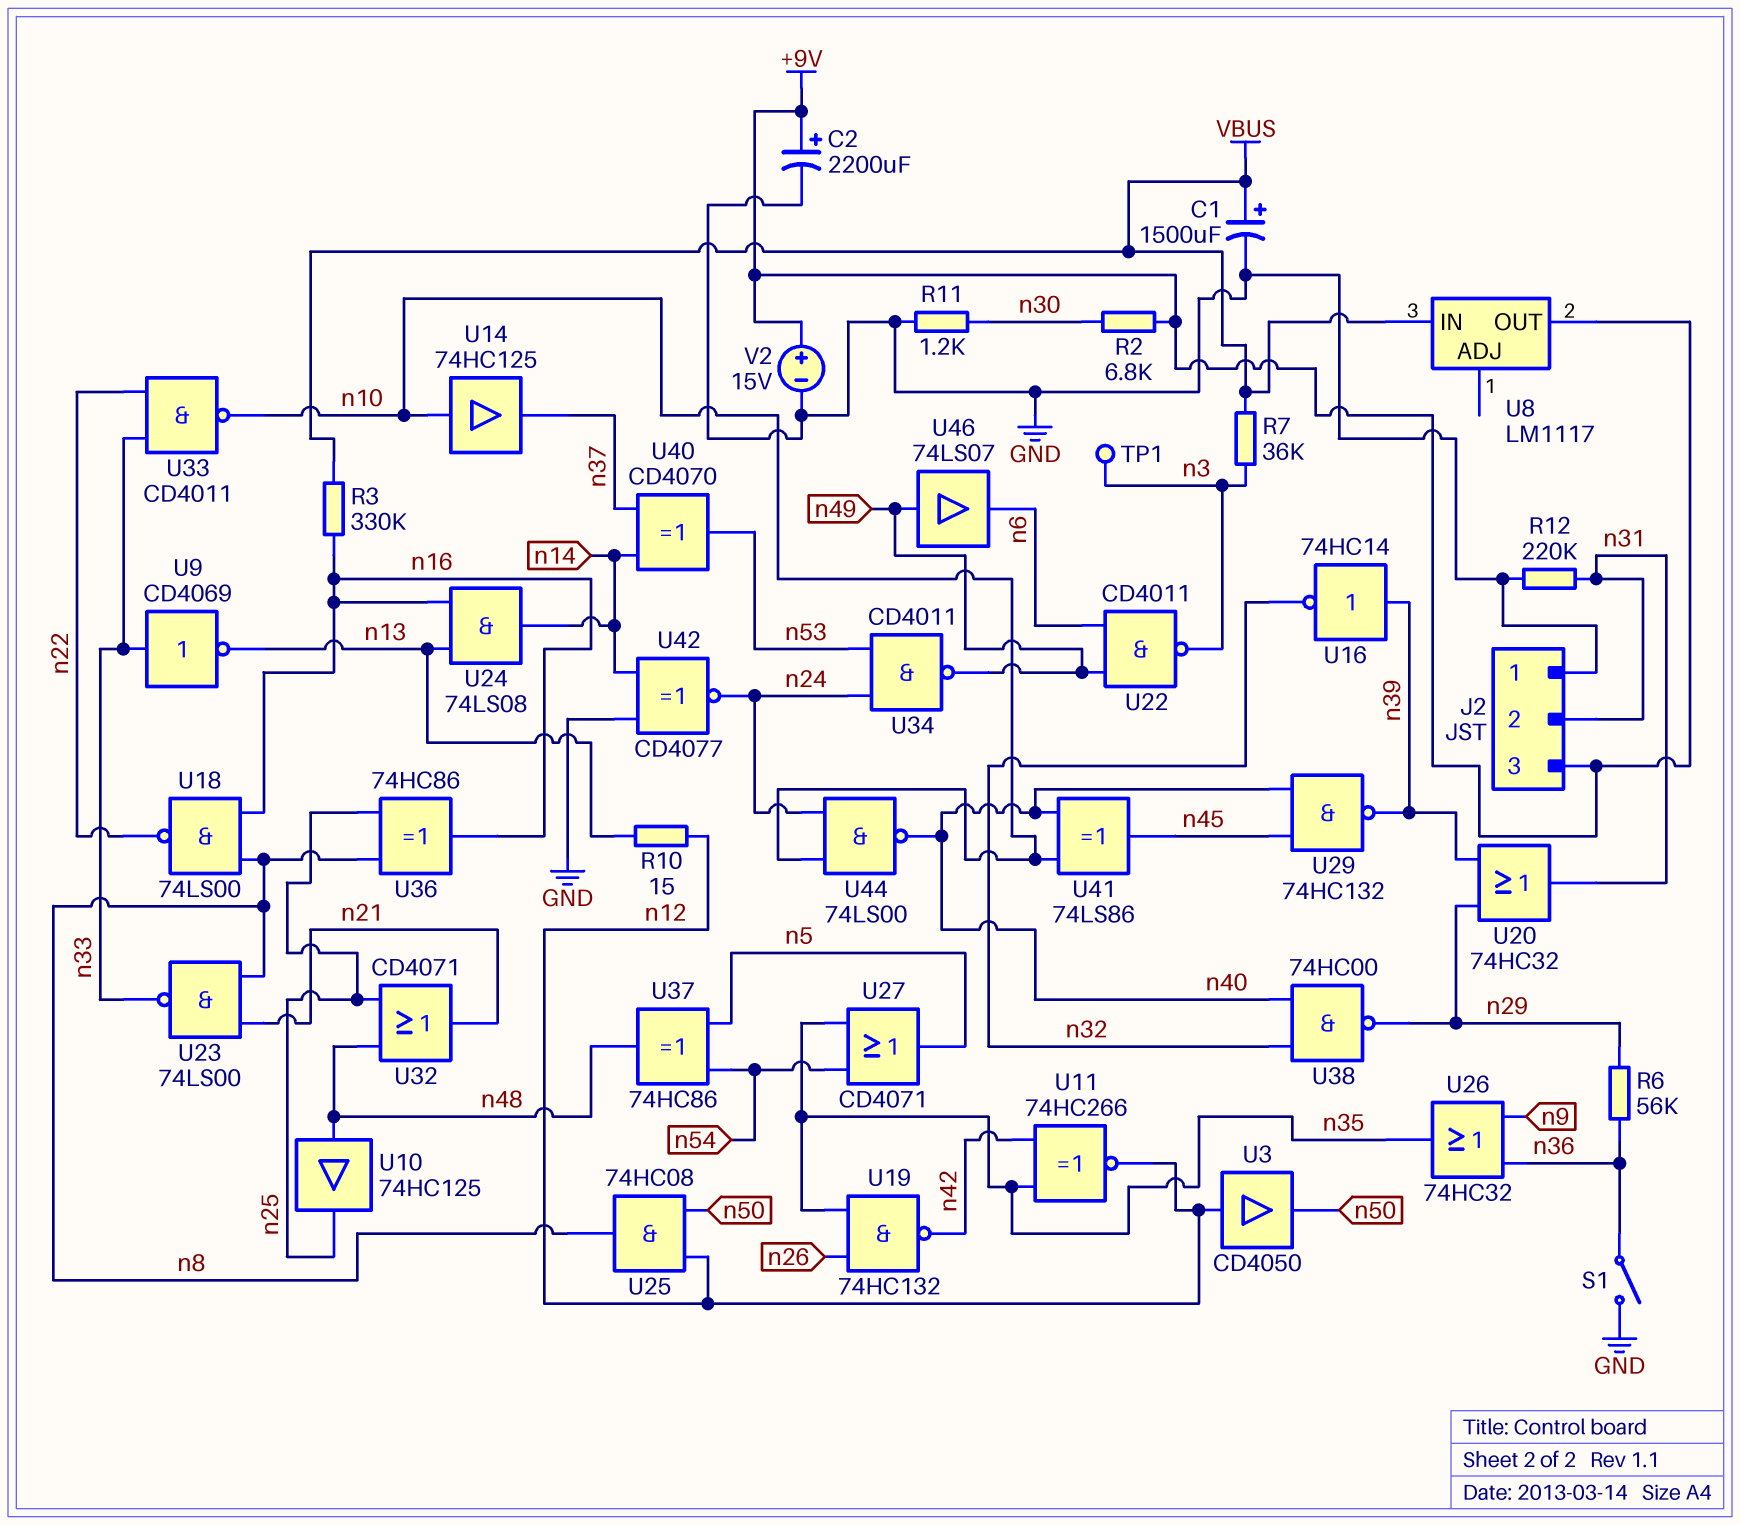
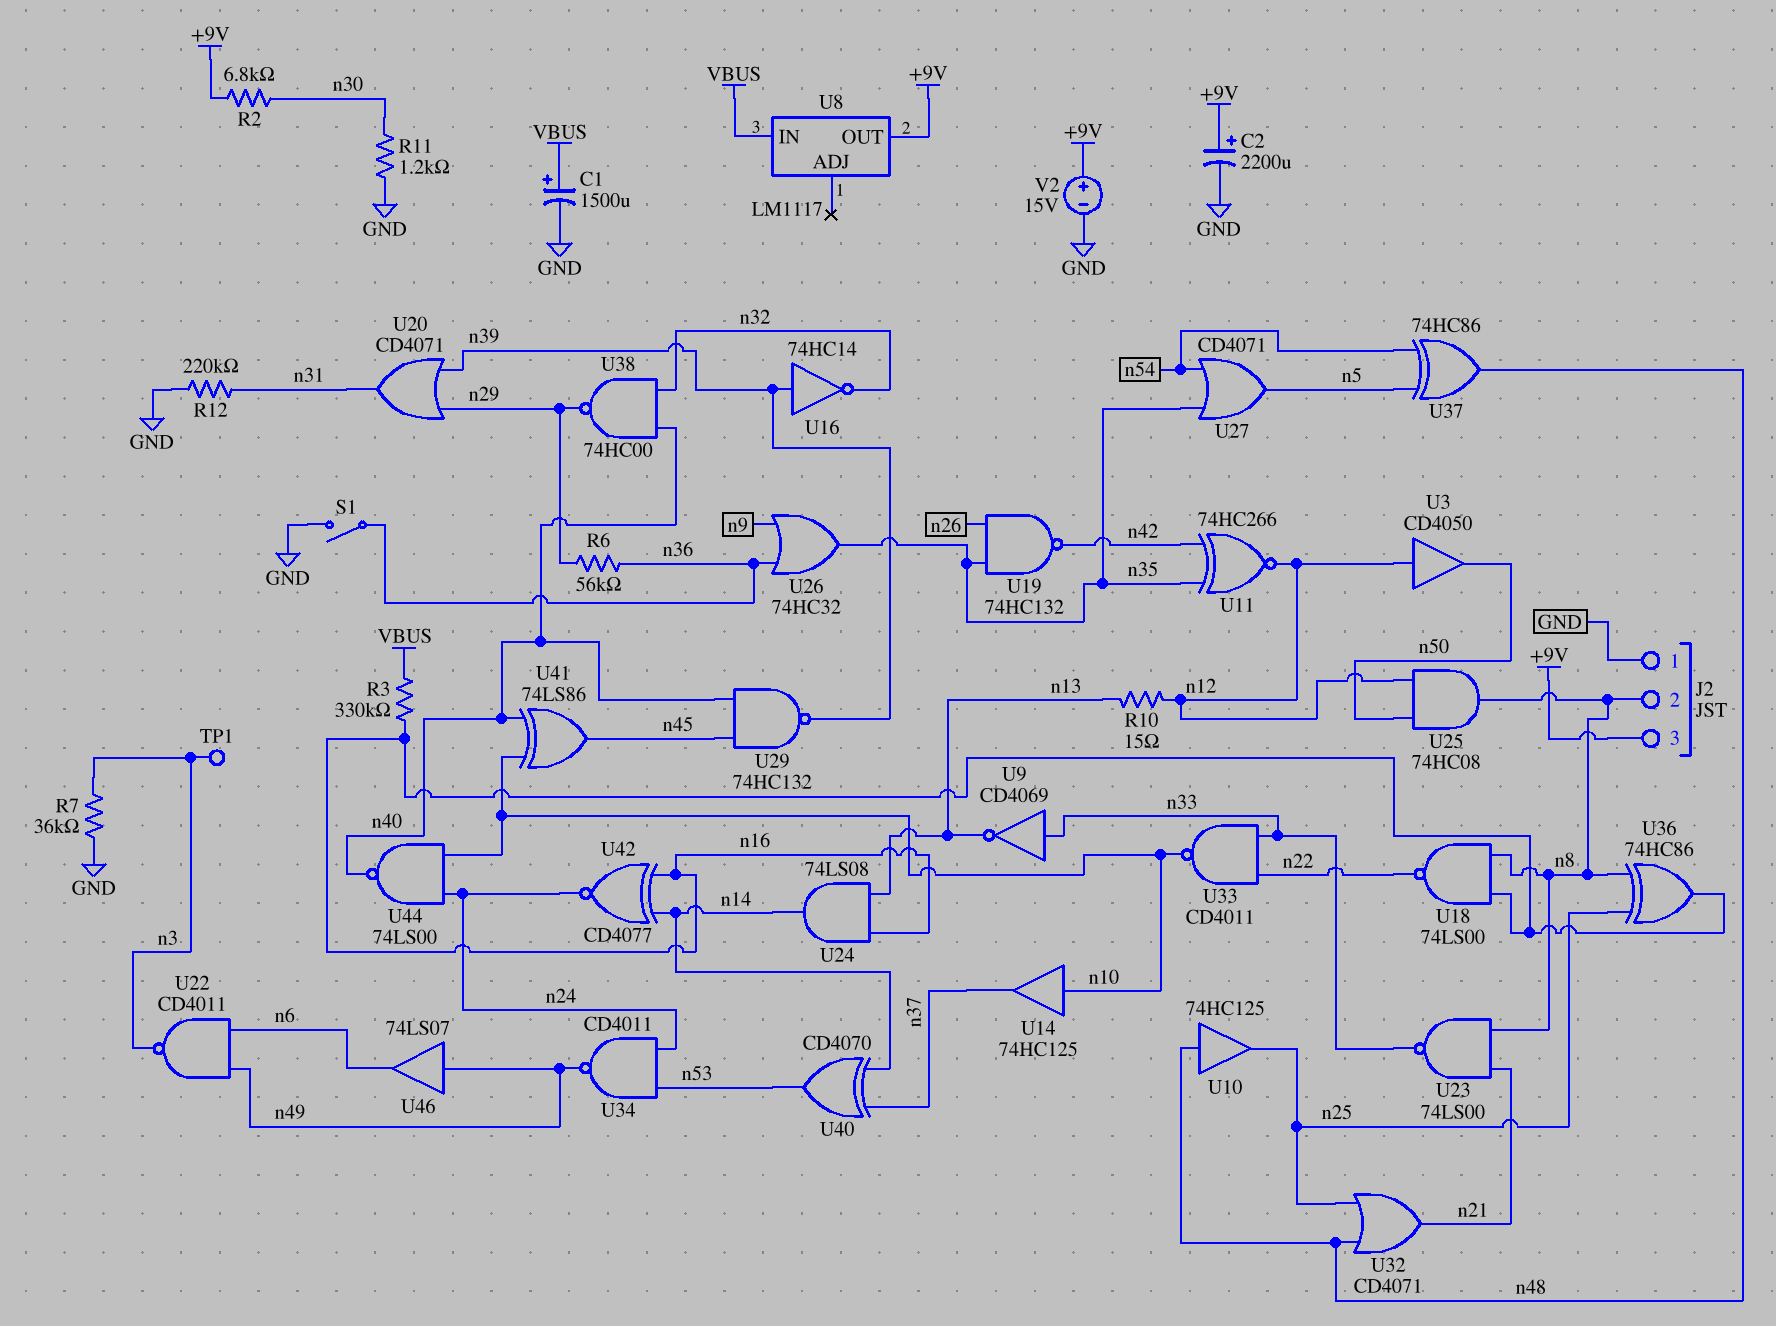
J2 pin 2: n31 -> n8
R7: 36k (VBUS, n3) -> 36k (GND, n3)
U20: OR 74HC32 (in n29, in n39, out n31) -> OR CD4071 (in n29, in n39, out n31)
U42: XNOR CD4077 (in GND, in n14, out n24) -> XNOR CD4077 (in n14, in n16, out n24)

